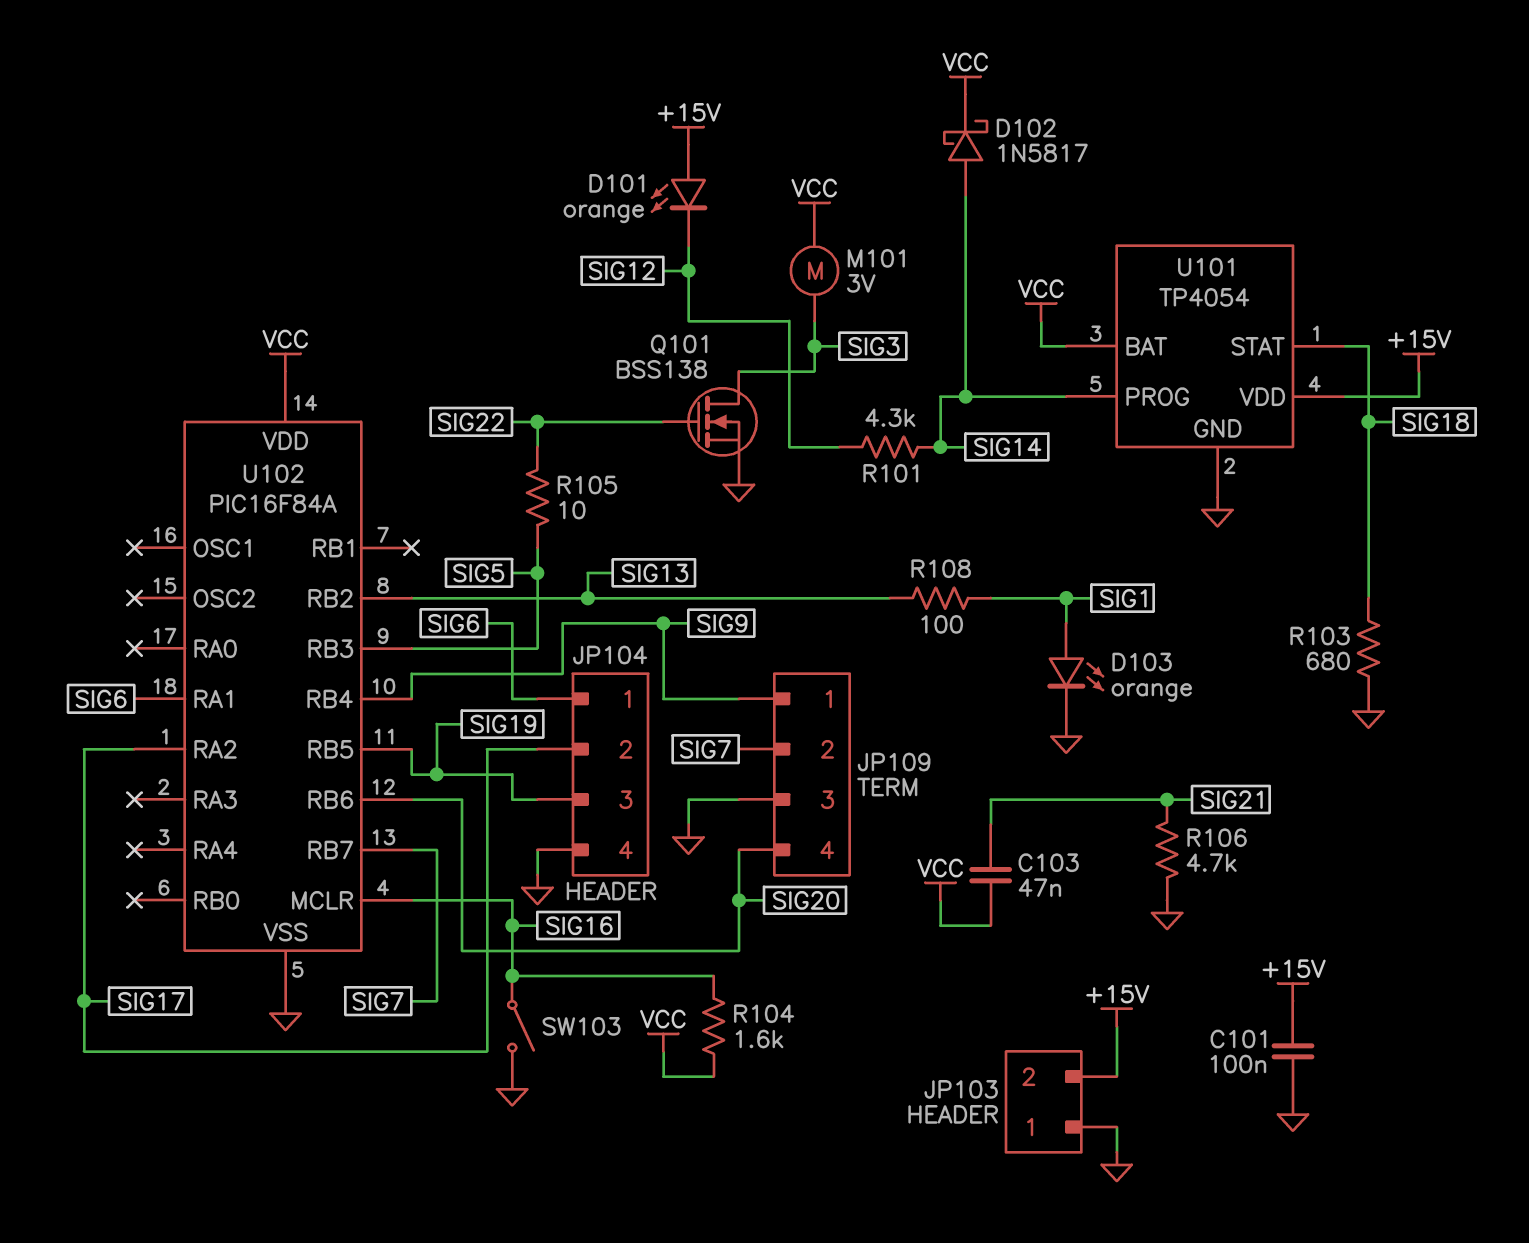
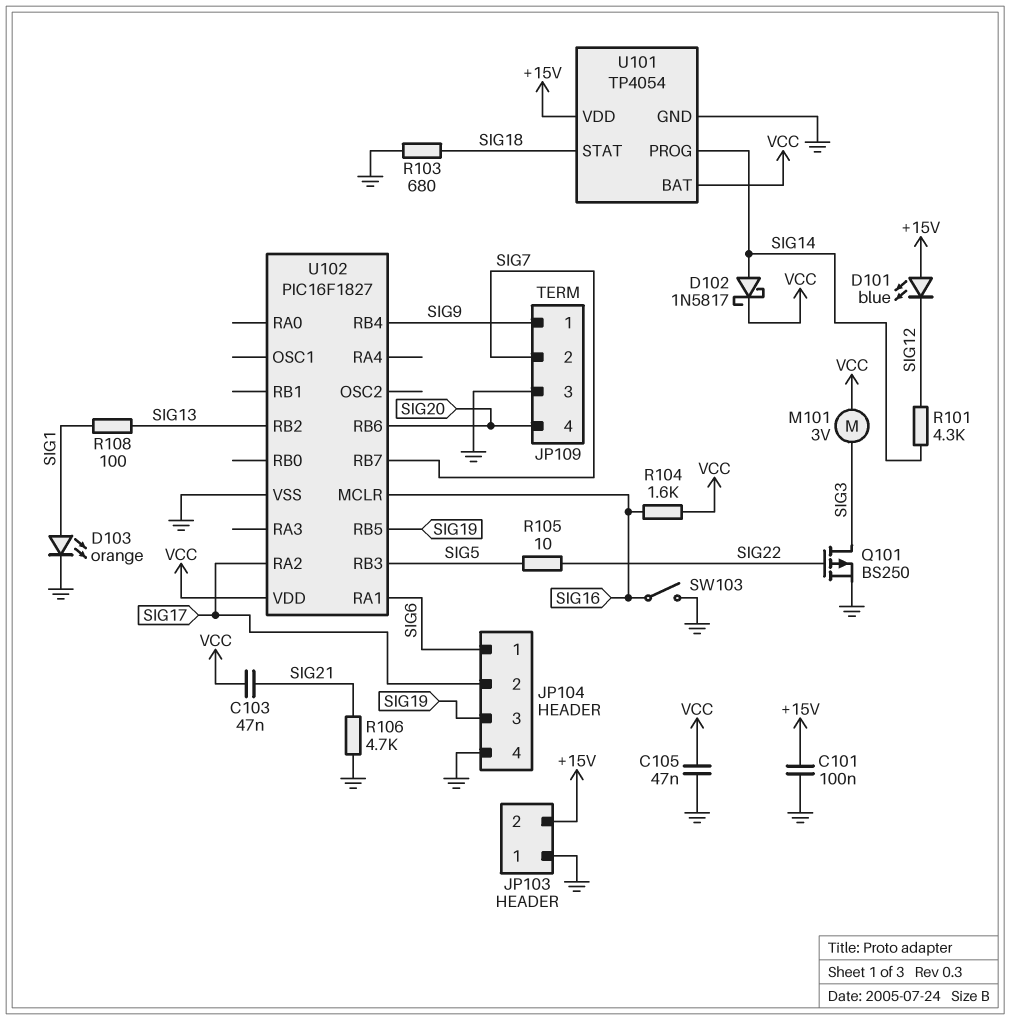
C105: none -> 47nF (GND, VCC)
D101: LED orange (A +15V, K SIG12) -> LED blue (A +15V, K SIG12)
Q101: NMOS BSS138 (G SIG22, D SIG3, S GND) -> PMOS BS250 (G SIG22, D SIG3, S GND)
U102: PIC16F84A -> PIC16F1827

